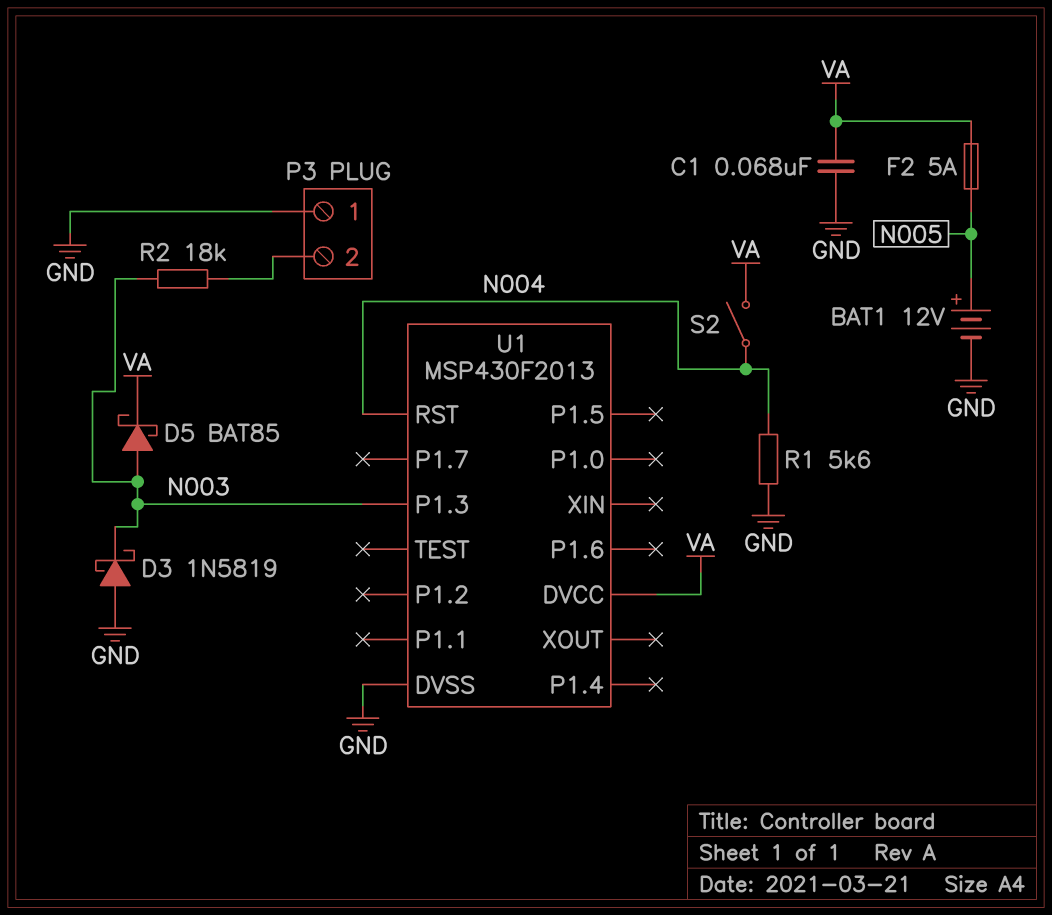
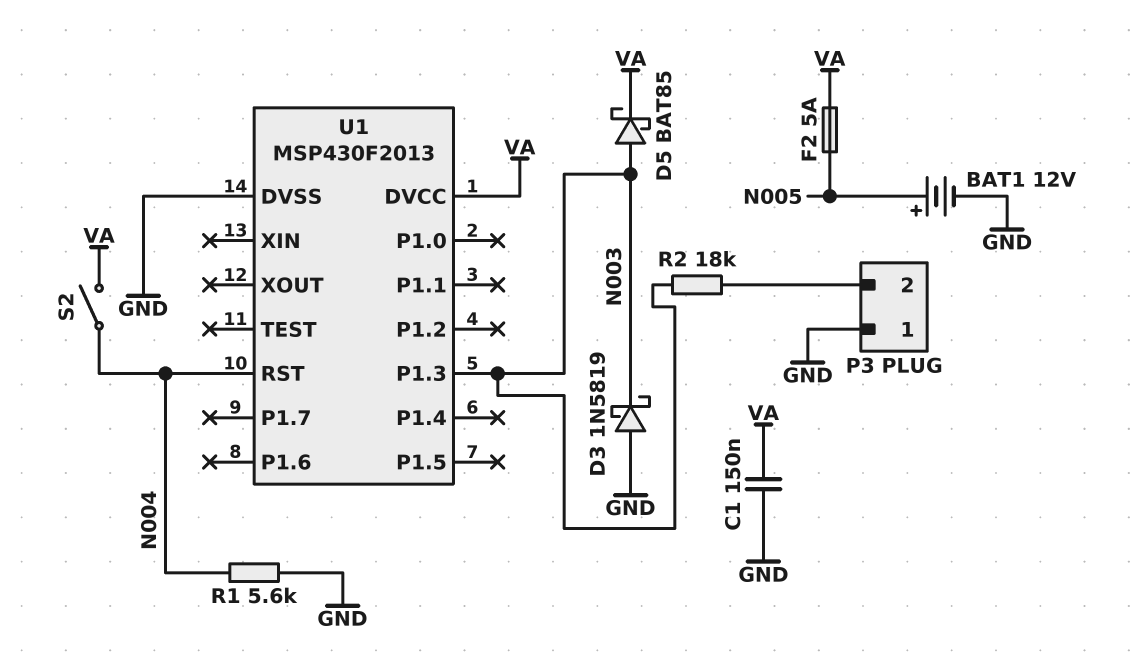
C1: 68nF (GND, VA) -> 150nF (GND, VA)

